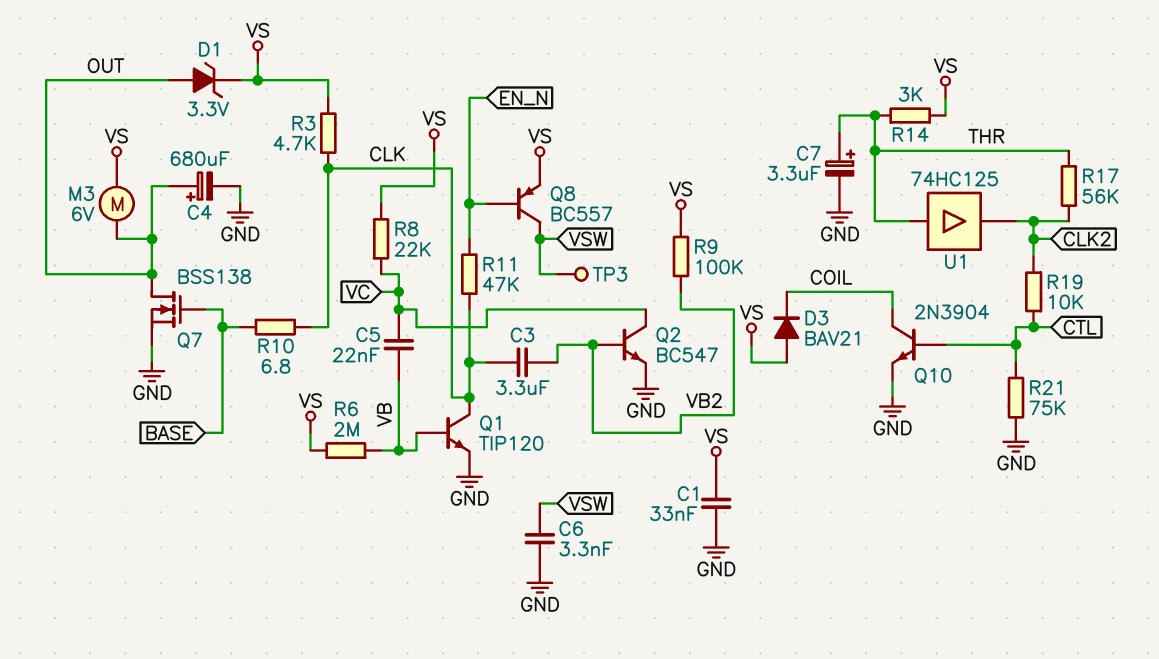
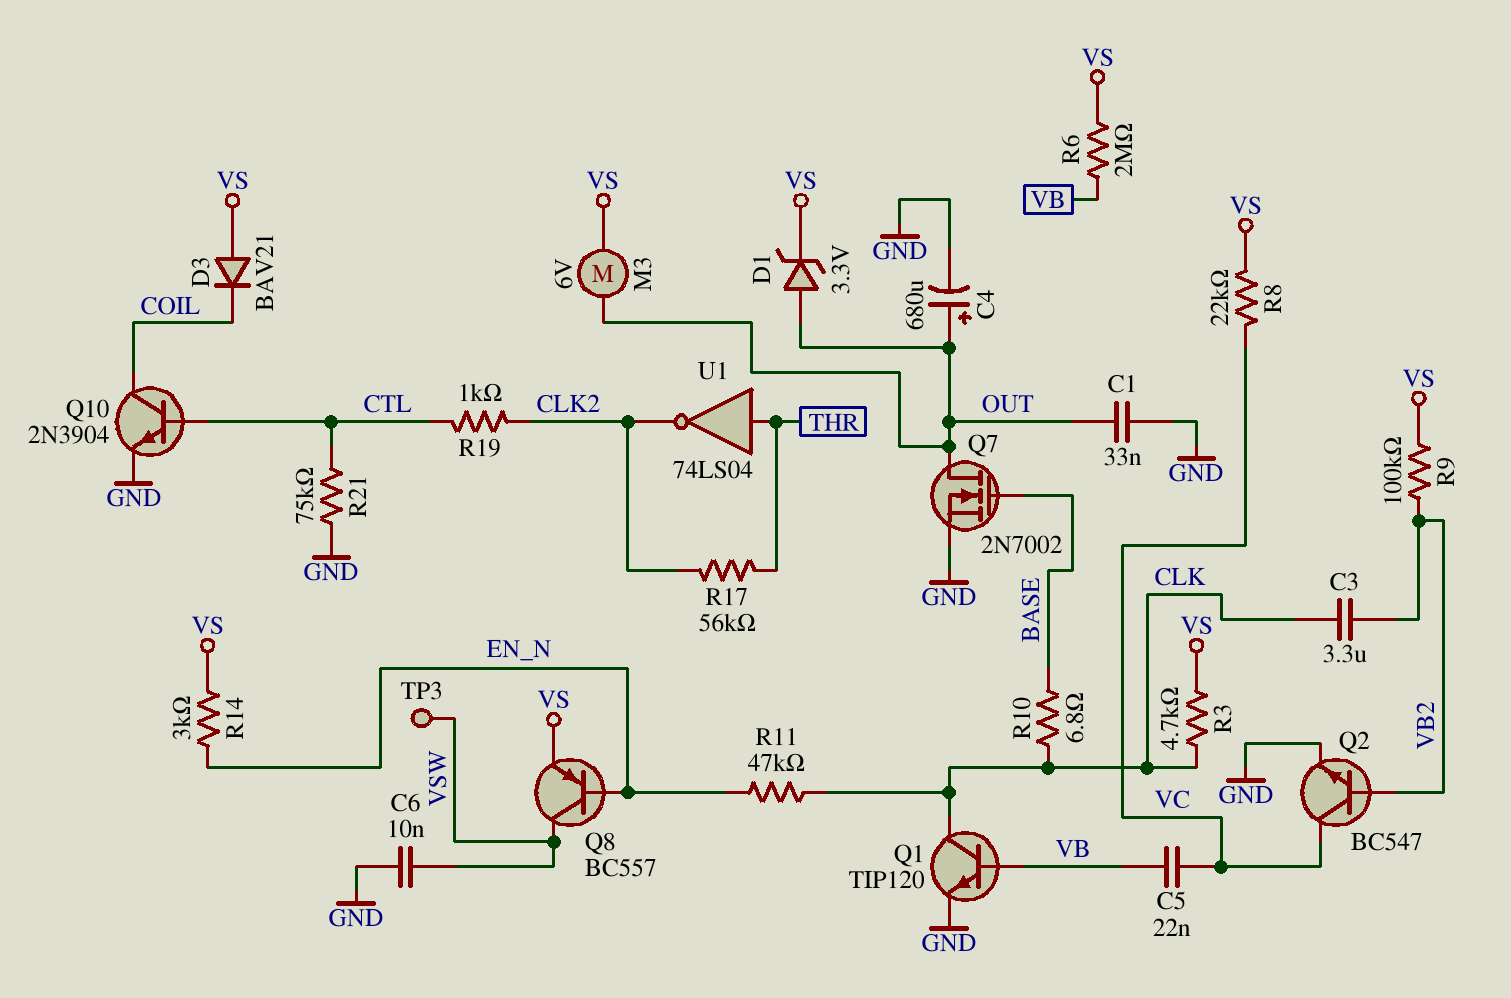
C1: 33nF (GND, VS) -> 33nF (GND, OUT)
C6: 3.3nF (GND, VSW) -> 10nF (GND, VSW)
C7: 3.3uF (plus THR, minus GND) -> none
Q7: NMOS BSS138 (G BASE, D OUT, S GND) -> NMOS 2N7002 (G BASE, D OUT, S GND)
R14: 3k (THR, VS) -> 3k (EN_N, VS)
R19: 10k (CLK2, CTL) -> 1k (CLK2, CTL)
U1: buffer 74HC125 (in THR, out CLK2) -> NOT 74LS04 (in THR, out CLK2)

